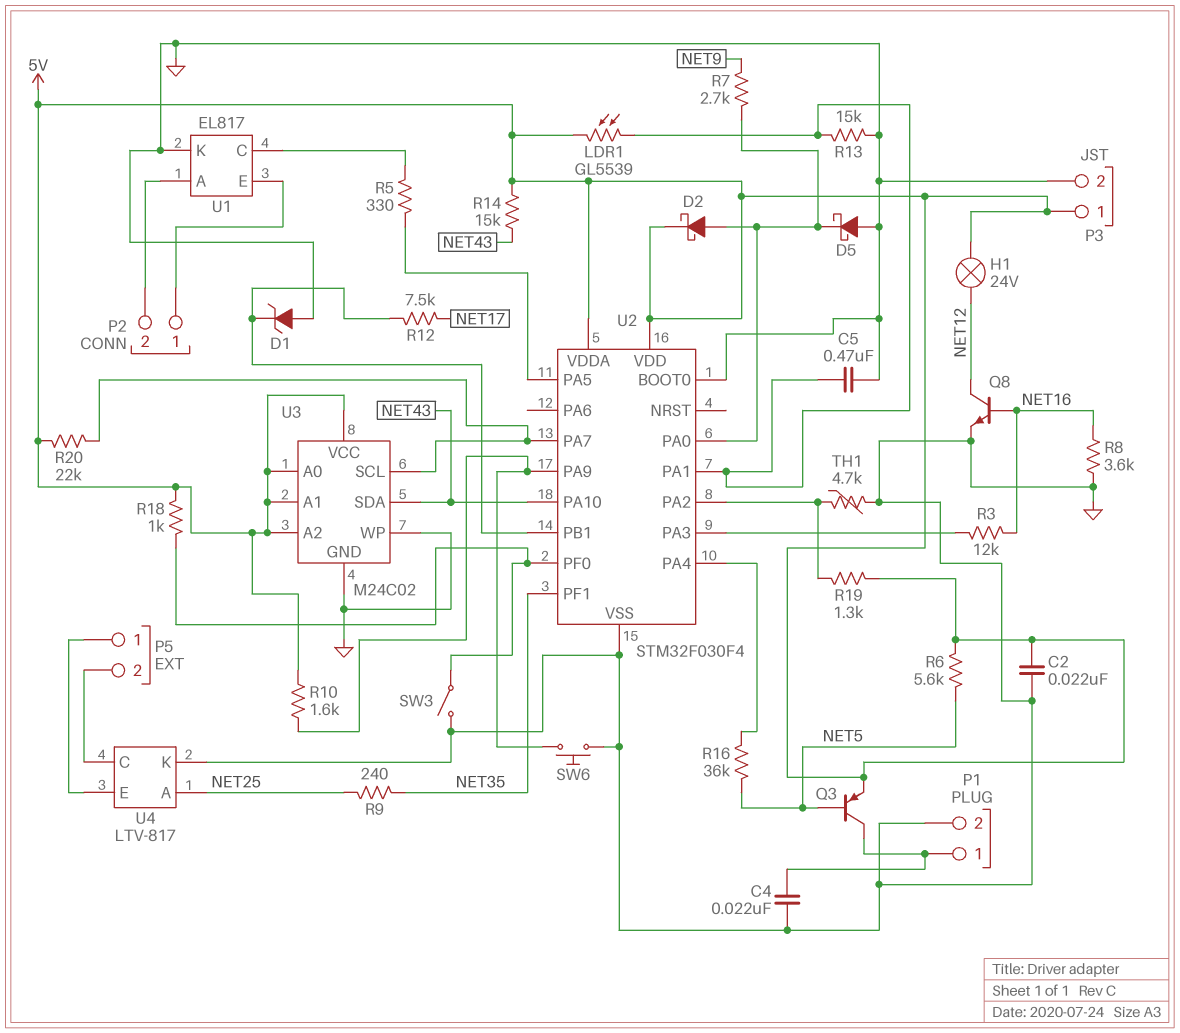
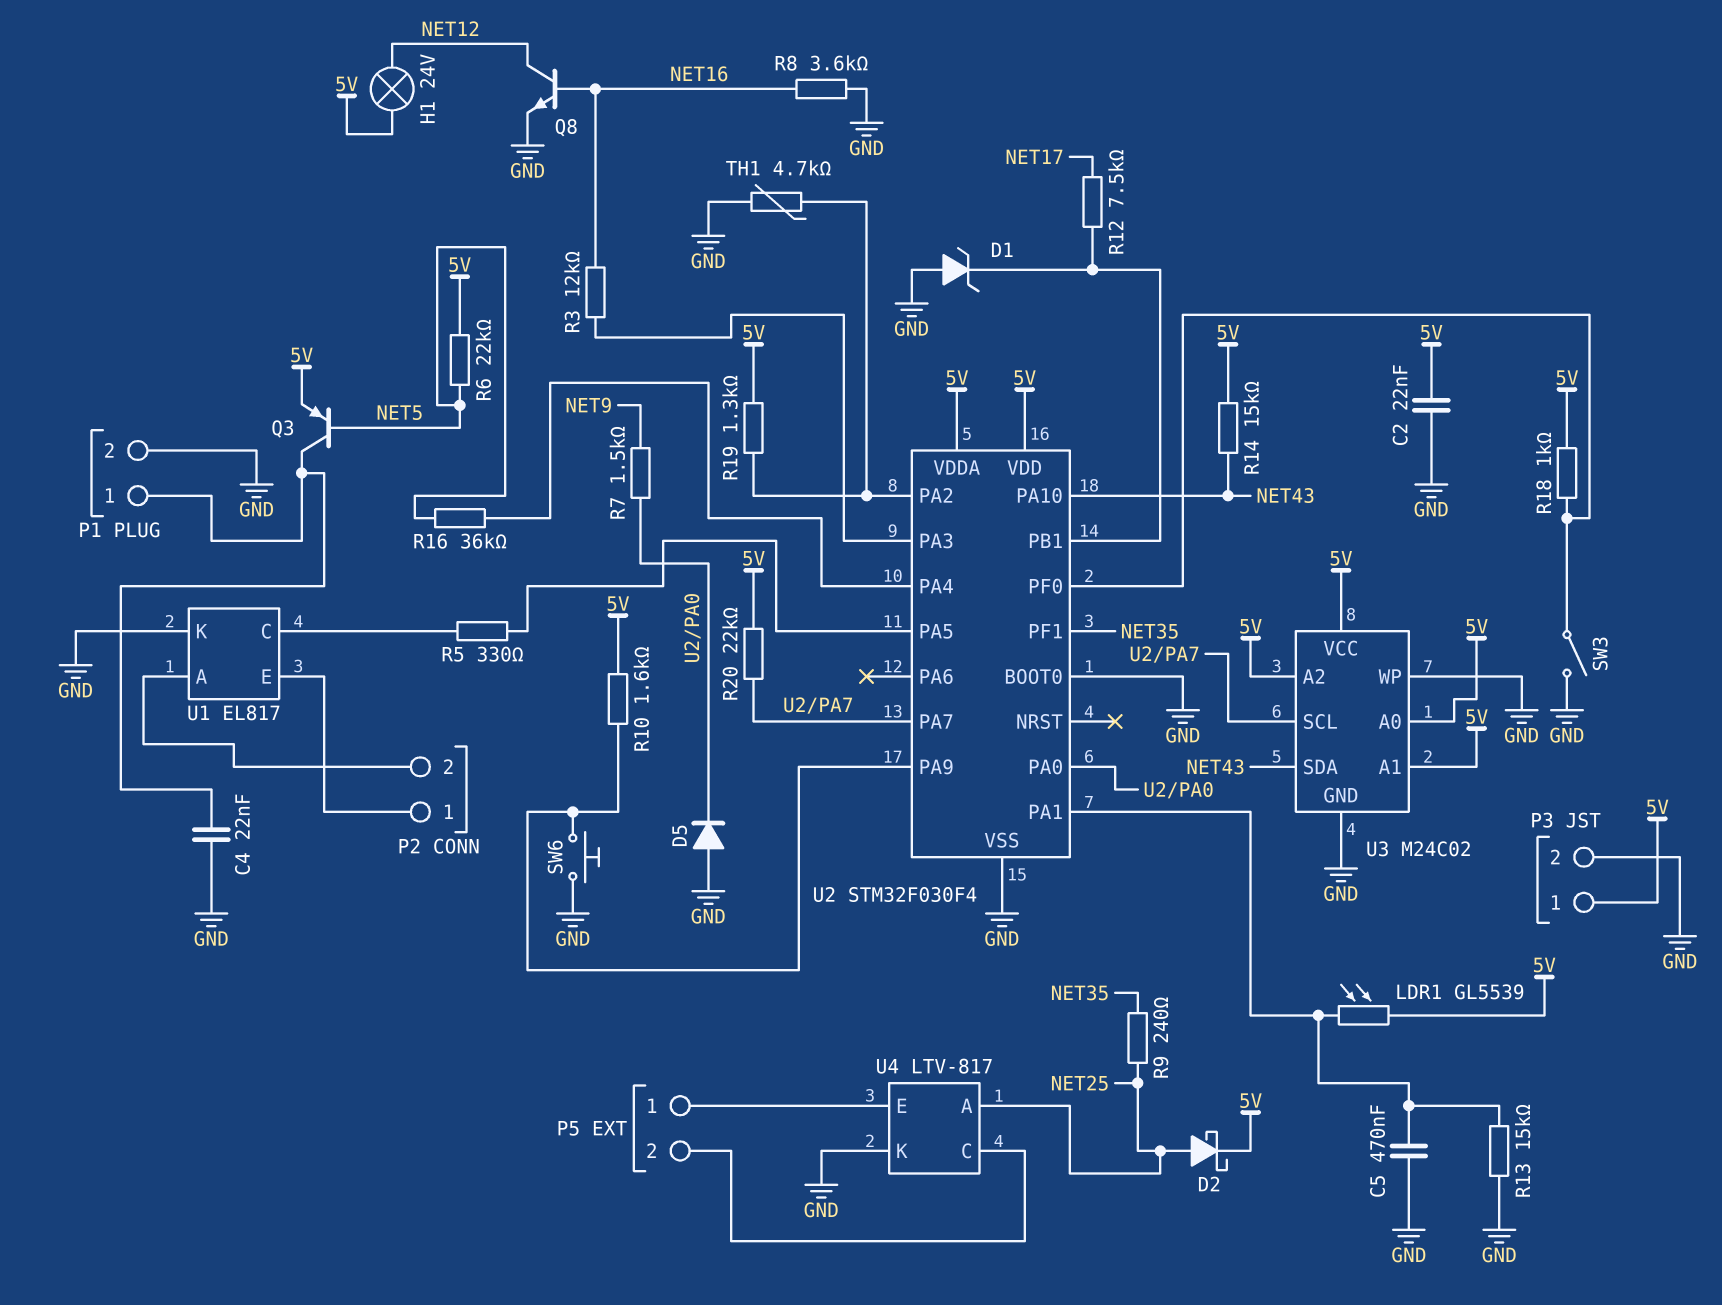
D2: schottky (A U2/PA0, K 5V) -> schottky (A NET25, K 5V)
D5: schottky (A GND, K U2/PA0) -> diode (A GND, K U2/PA0)
R6: 5.6k (5V, NET5) -> 22k (5V, NET5)
R7: 2.7k (NET9, U2/PA0) -> 1.5k (NET9, U2/PA0)

